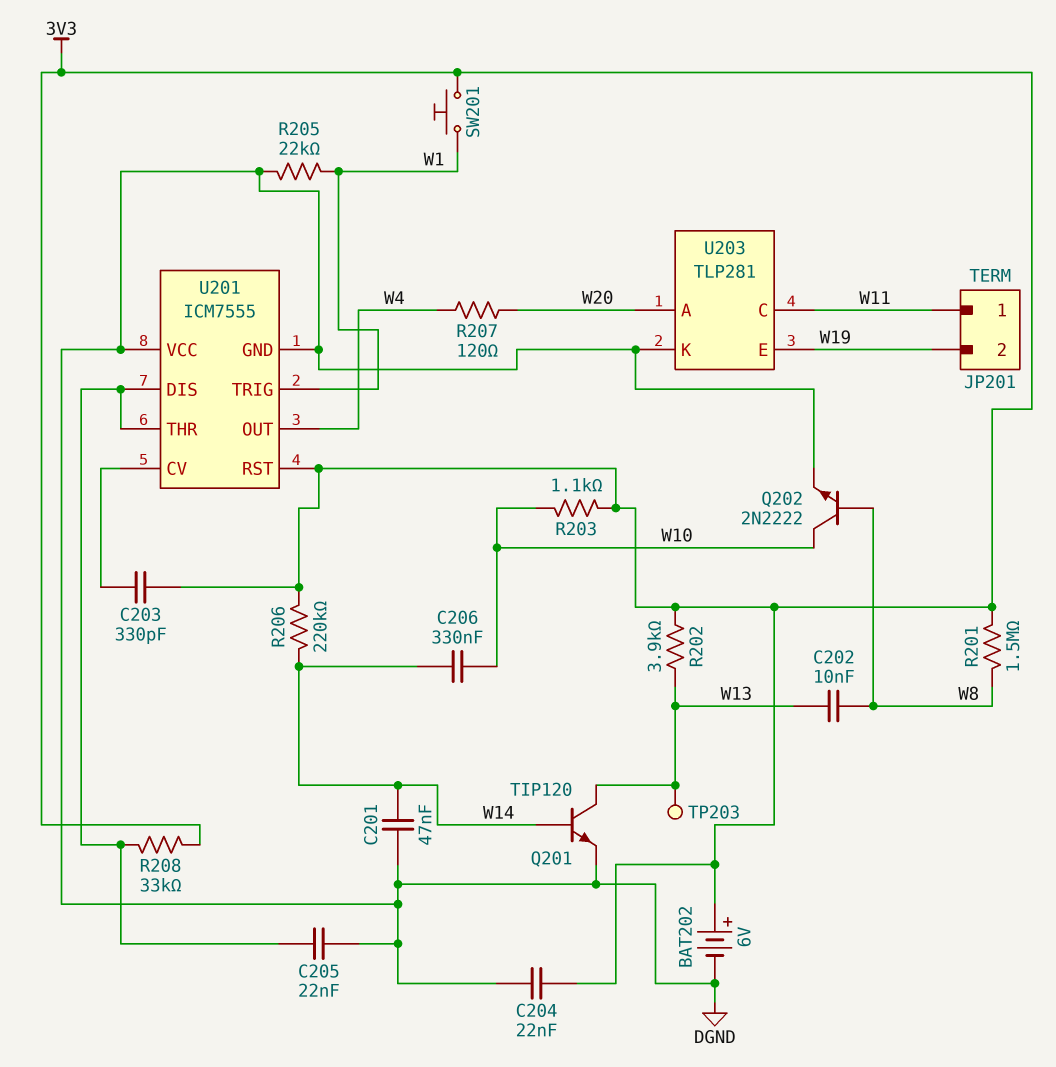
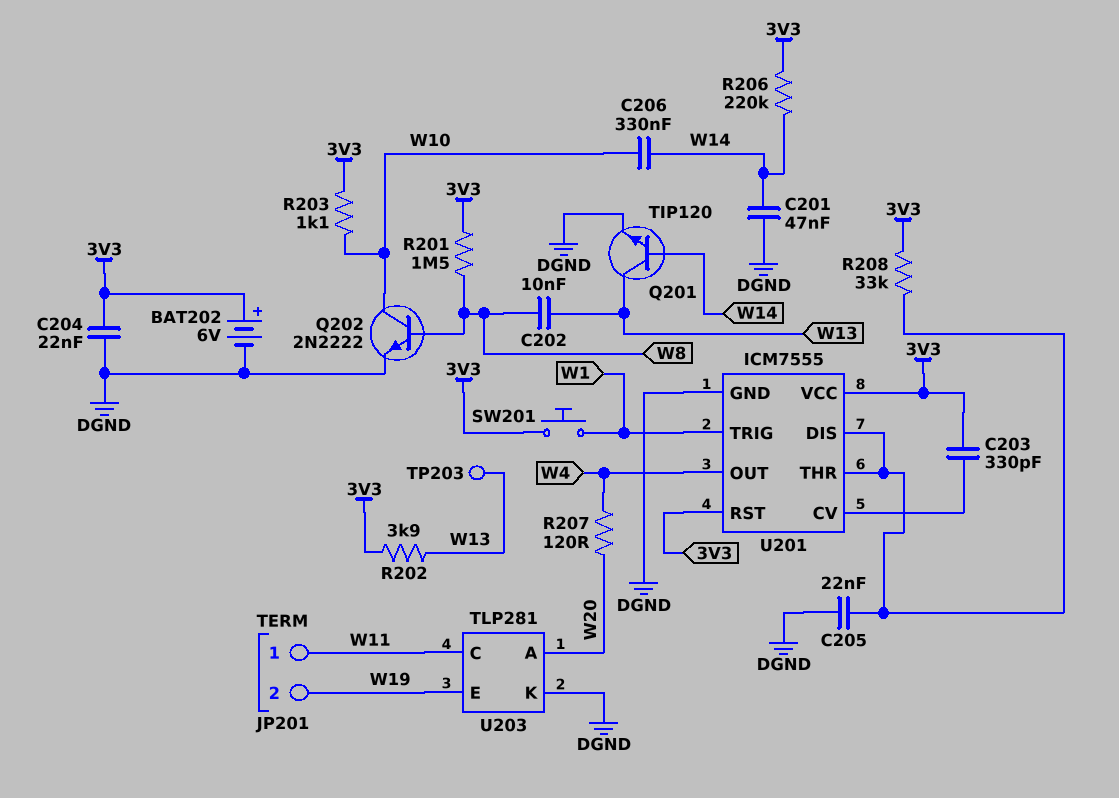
R205: 22k (DGND, W1) -> none
U201 pin VCC: DGND -> 3V3

